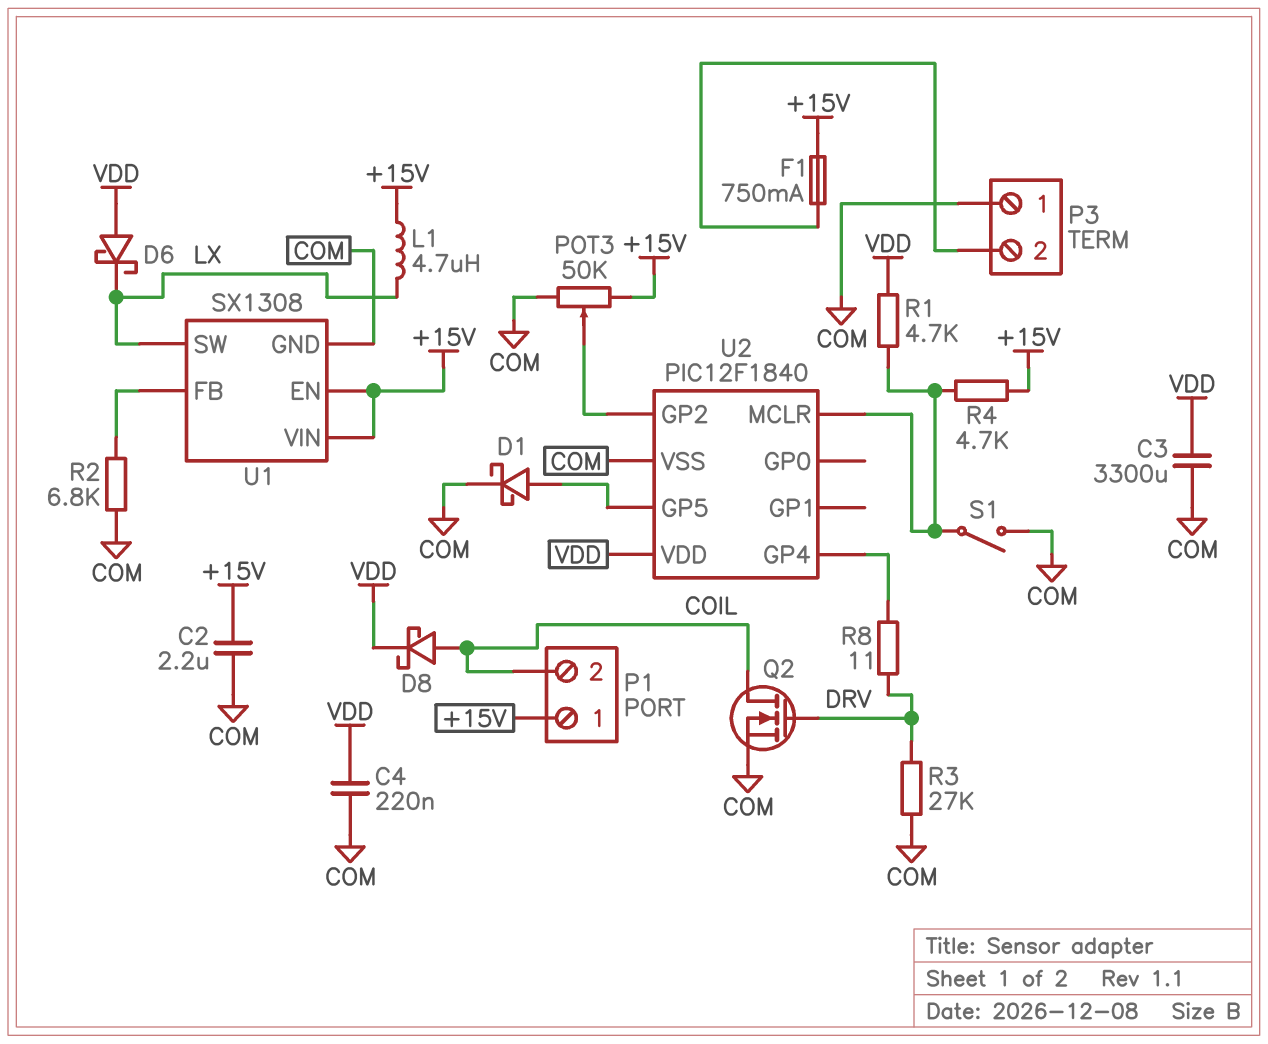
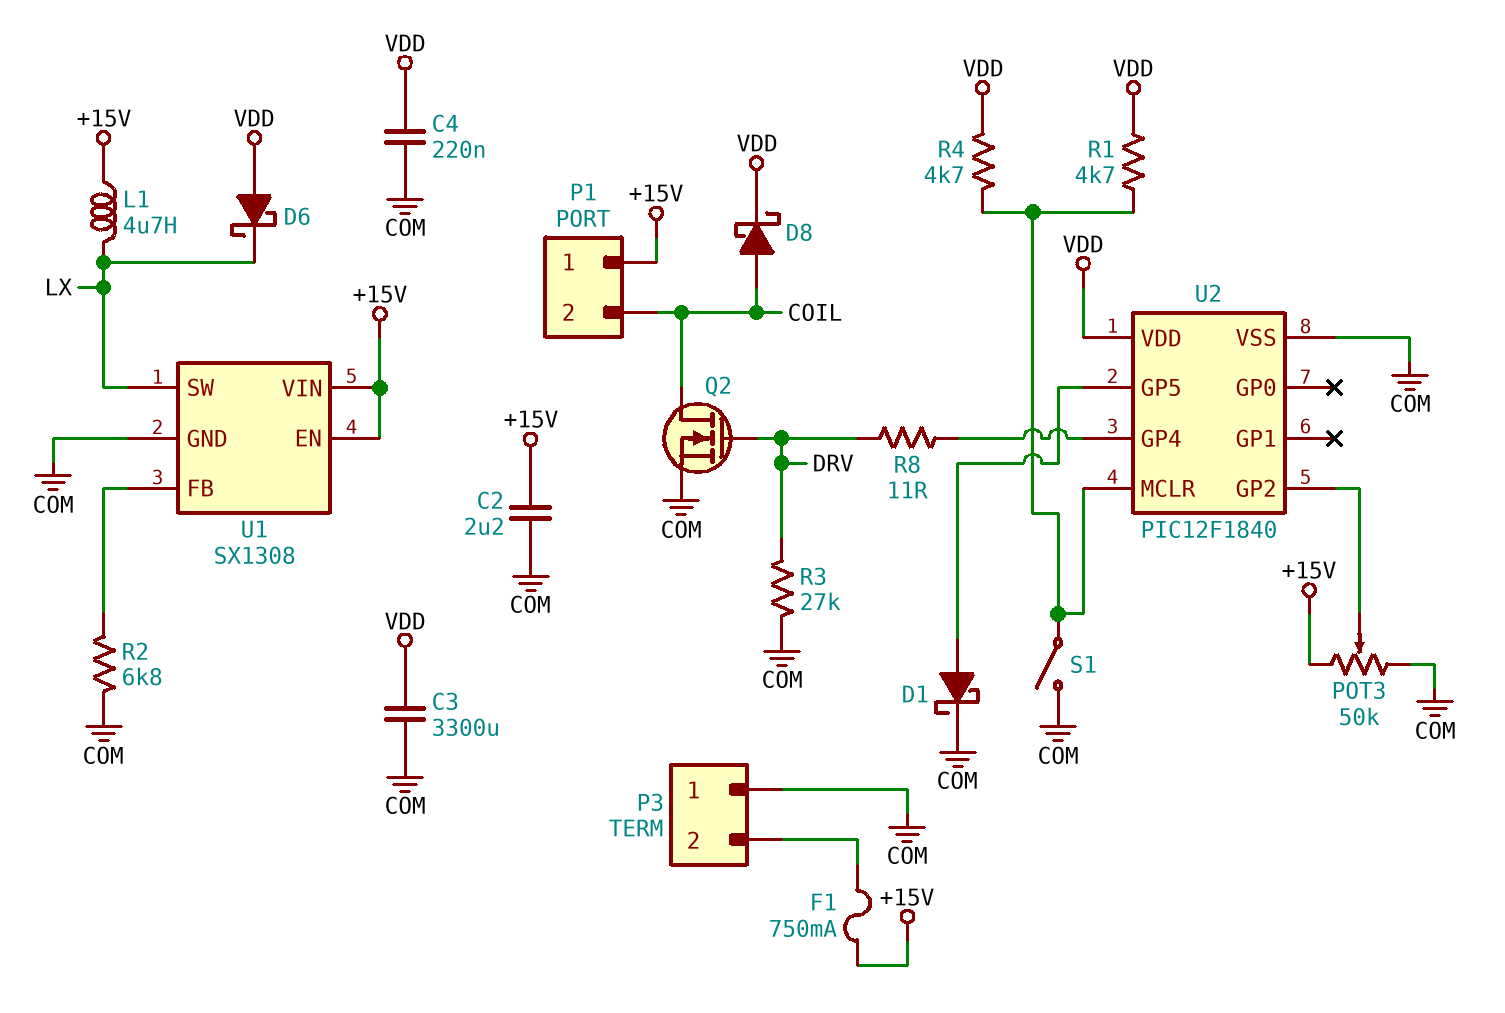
R4: 4.7k (+15V, U2/MCLR) -> 4.7k (U2/MCLR, VDD)

